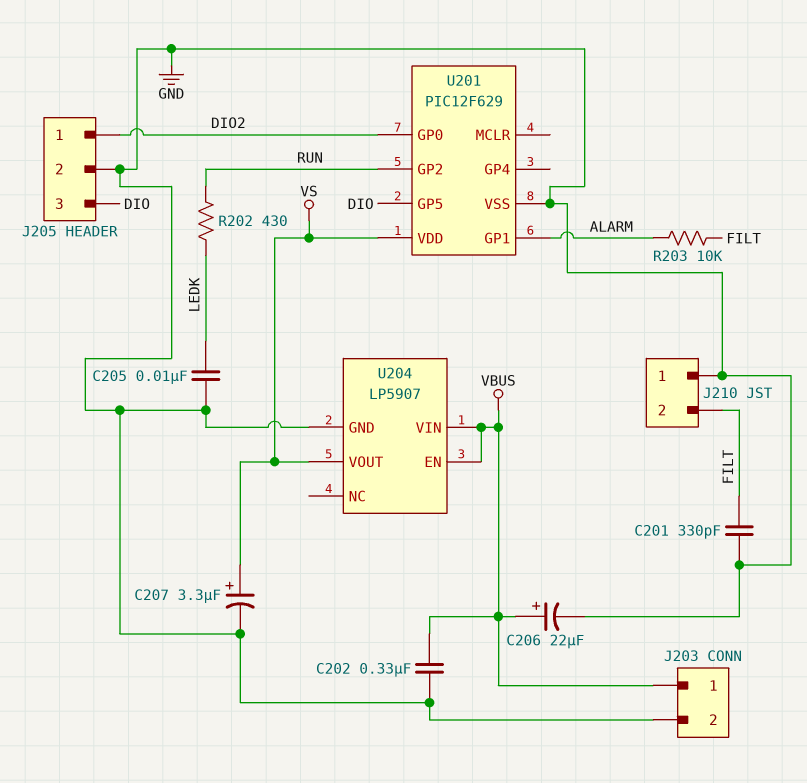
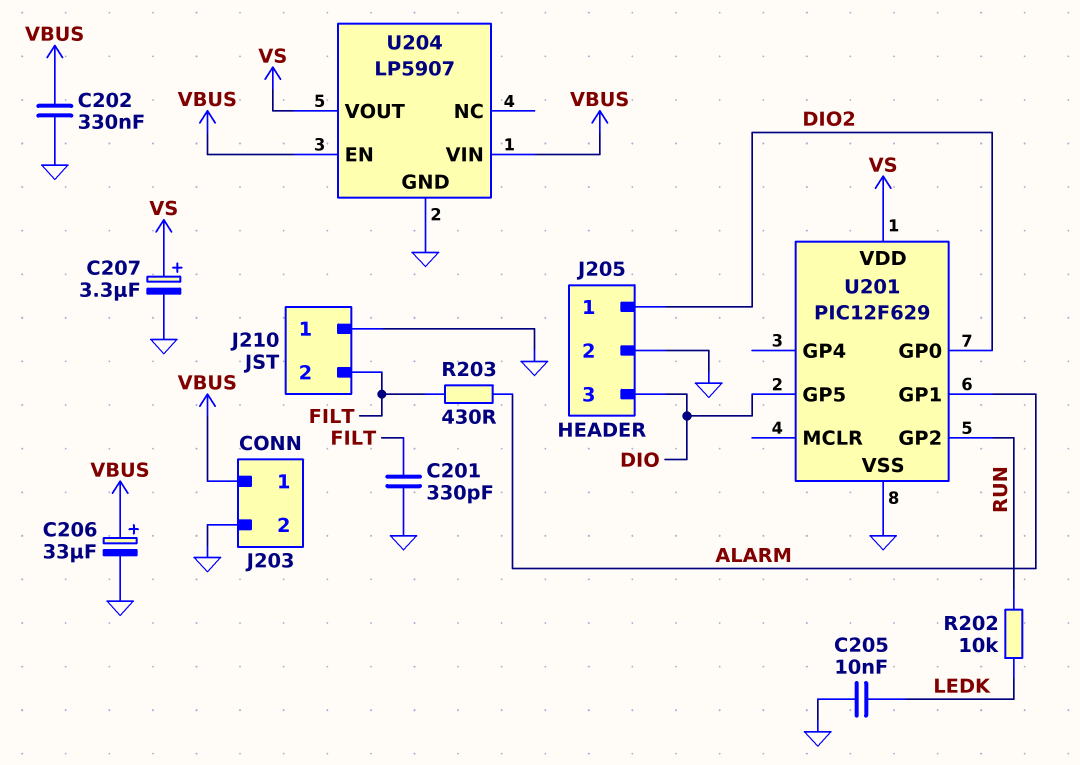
C206: 22uF (plus VBUS, minus GND) -> 33uF (plus VBUS, minus GND)
R202: 430 (LEDK, RUN) -> 10k (LEDK, RUN)
R203: 10k (ALARM, FILT) -> 430 (ALARM, FILT)

